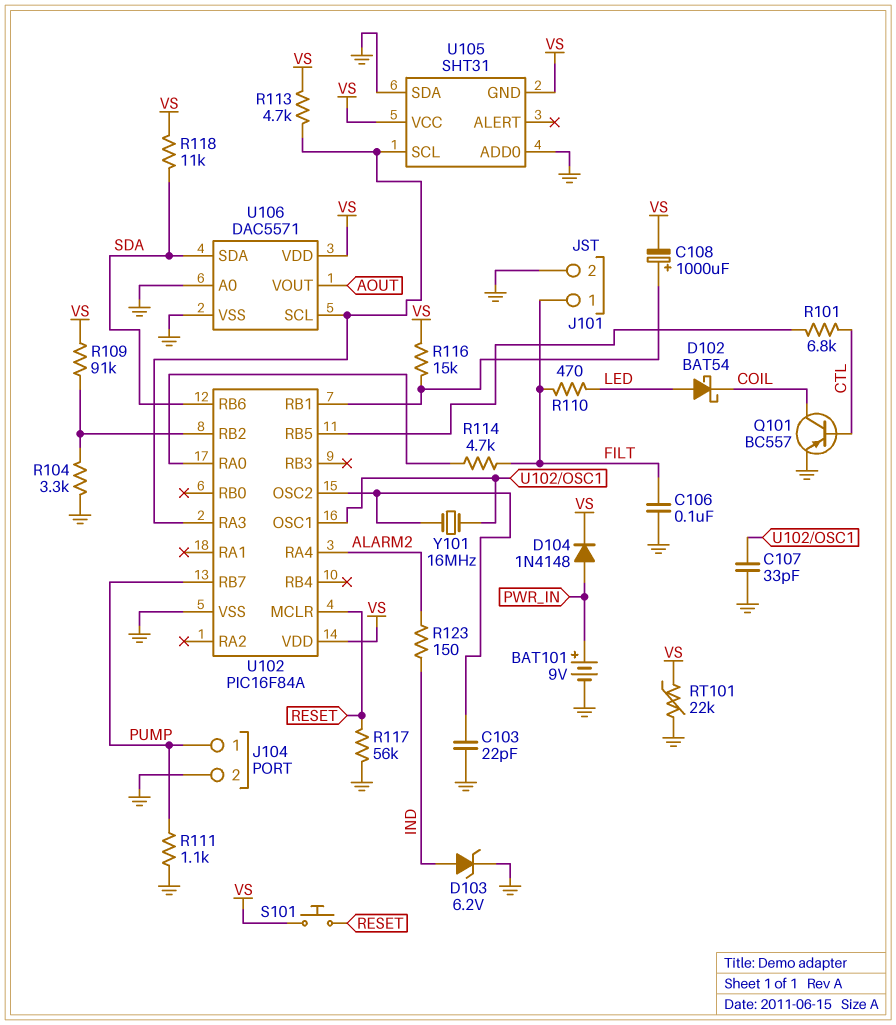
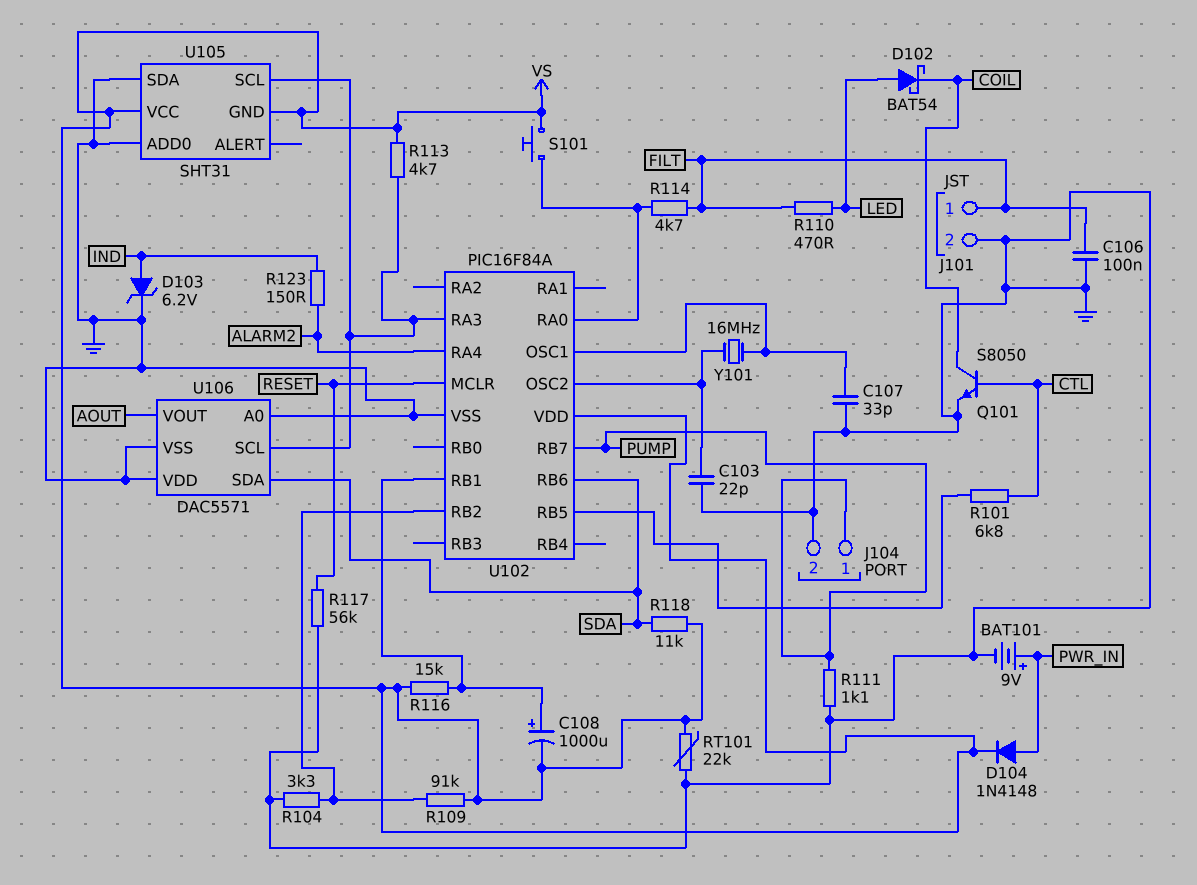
Q101: PNP BC557 (B CTL, C COIL, E GND) -> NPN S8050 (B CTL, C COIL, E GND)
S101: button (RESET, VS) -> button (U102/RA0, VS)
U106 pin VDD: VS -> GND

